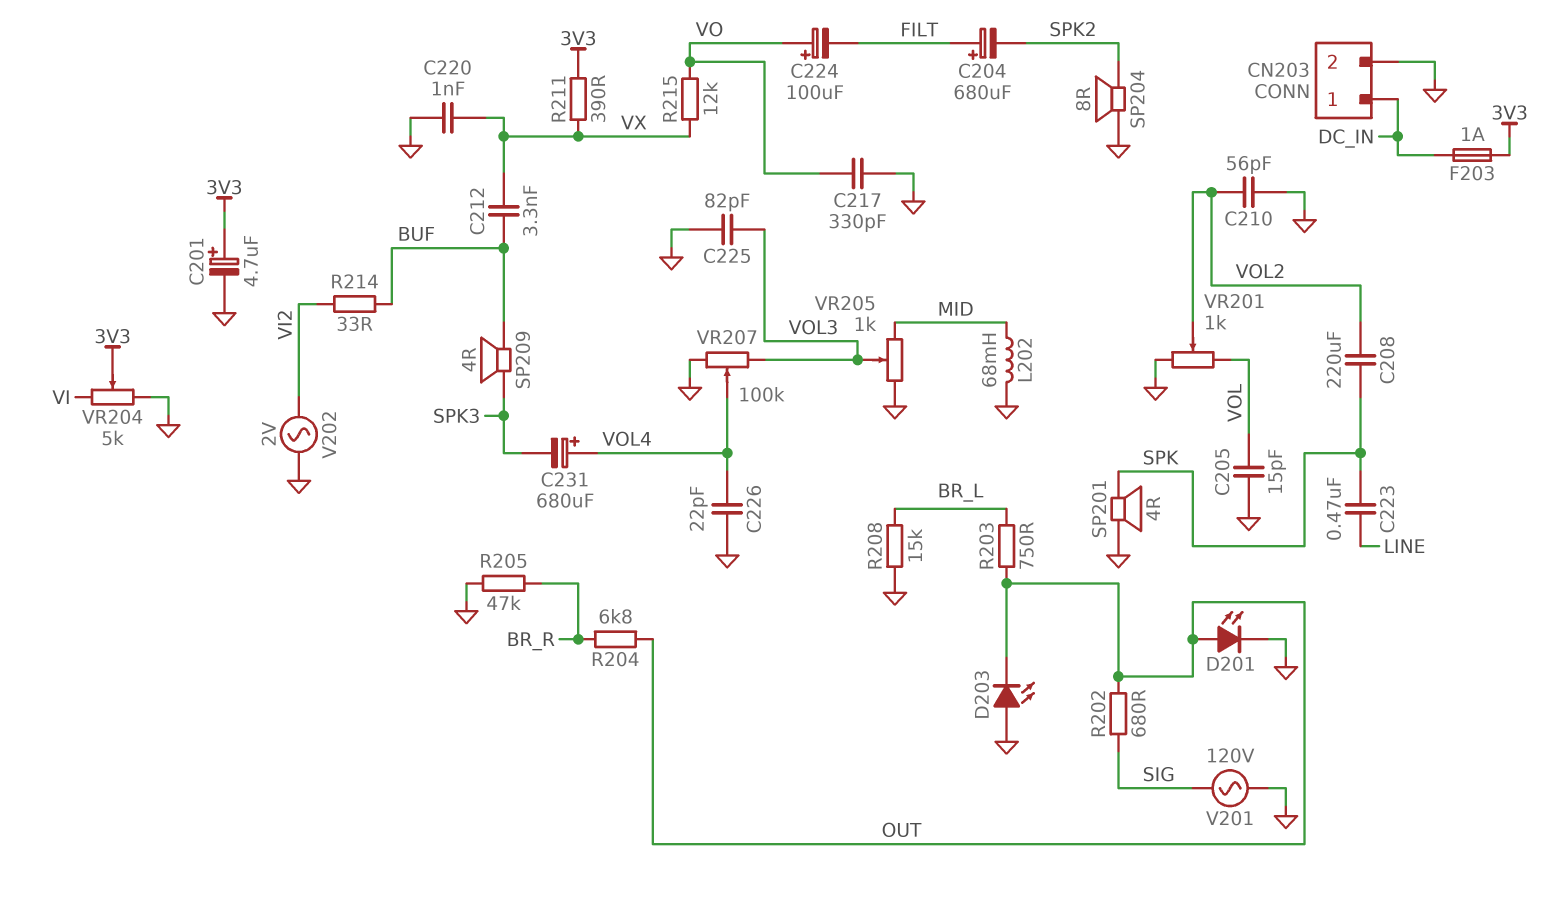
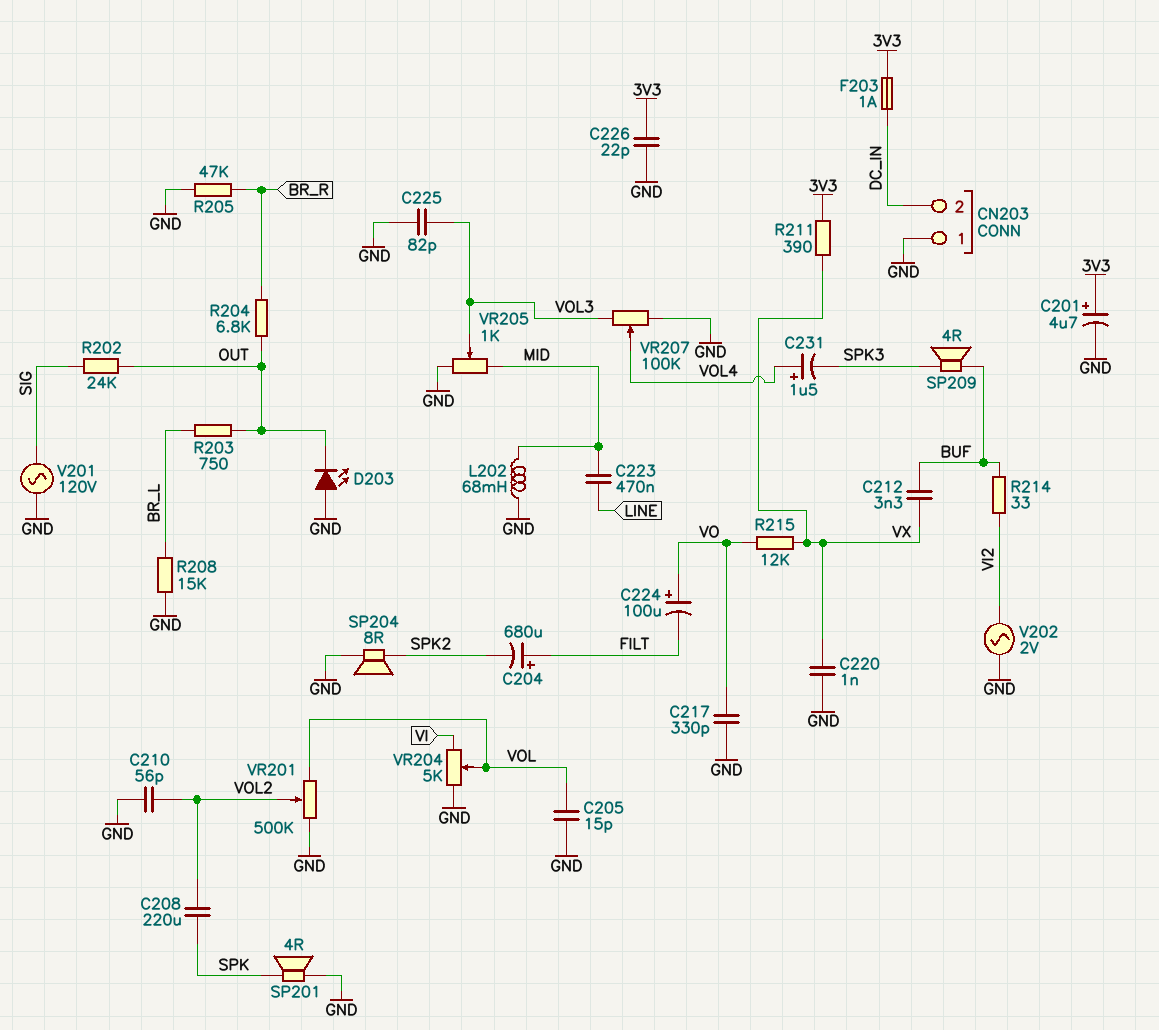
C223: 470nF (LINE, SPK) -> 470nF (LINE, MID)
C226: 22pF (GND, VOL4) -> 22pF (3V3, GND)
C231: 680uF (plus VOL4, minus SPK3) -> 1.5uF (plus VOL4, minus SPK3)
CN203 pin 1: DC_IN -> GND
CN203 pin 2: GND -> DC_IN
D201: LED (A OUT, K GND) -> none
R202: 680 (OUT, SIG) -> 24k (OUT, SIG)
VR201: 1k (GND, VOL, wiper VOL2) -> 500k (GND, VOL, wiper VOL2)
VR204: 5k (GND, VI, wiper 3V3) -> 5k (GND, VI, wiper VOL)

